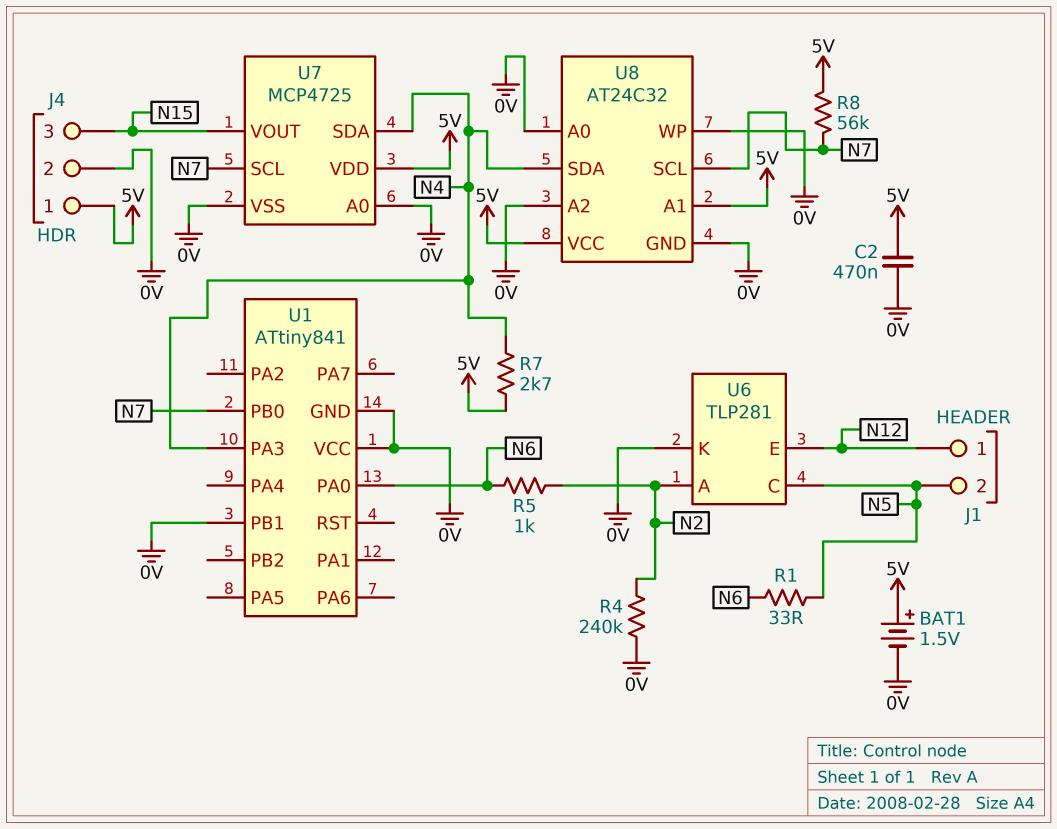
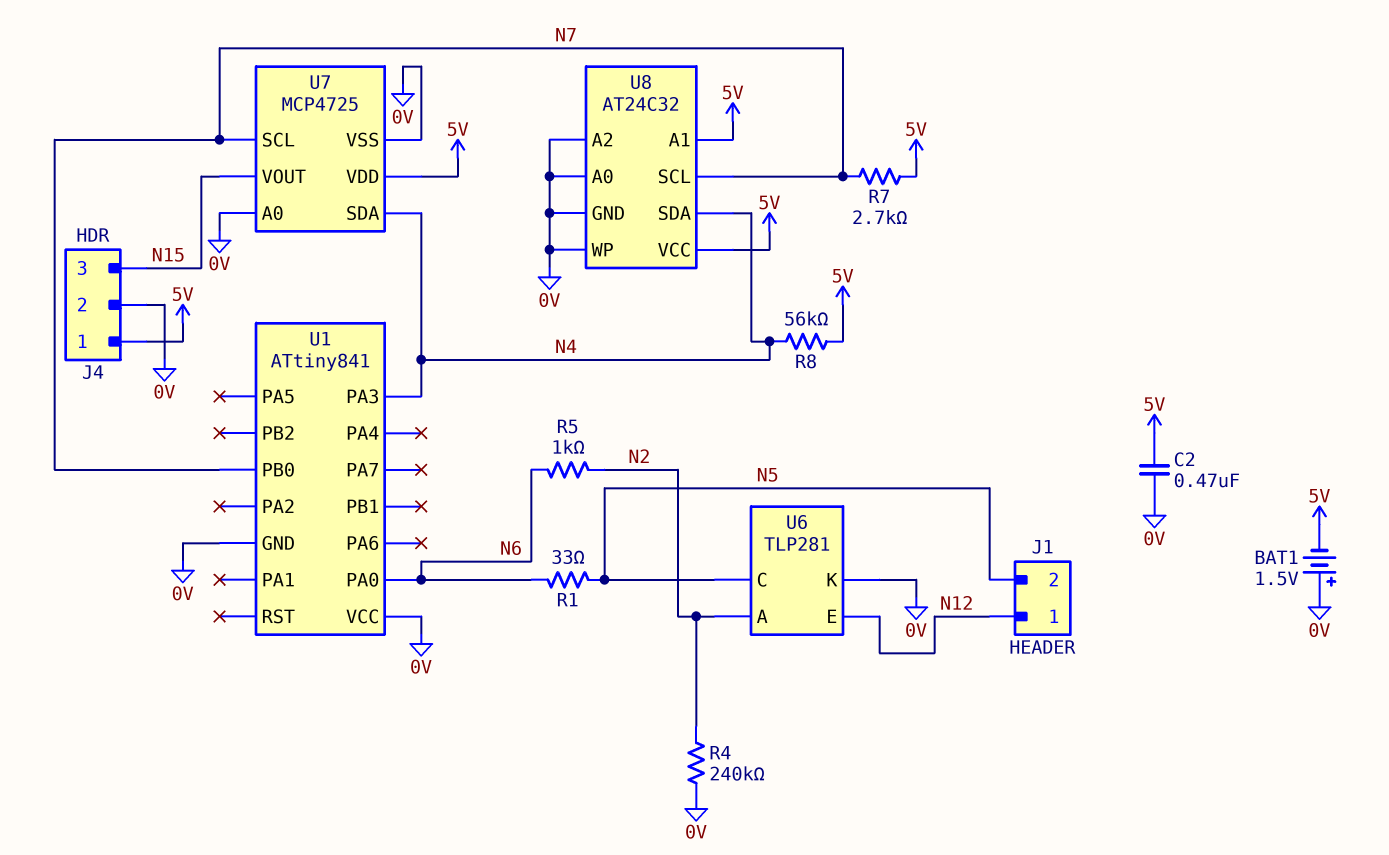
BAT1: 1.5V (plus 5V, minus 0V) -> 1.5V (plus 0V, minus 5V)
R7: 2.7k (5V, N4) -> 2.7k (5V, N7)
R8: 56k (5V, N7) -> 56k (5V, N4)
U1 pin PB1: 0V -> none

